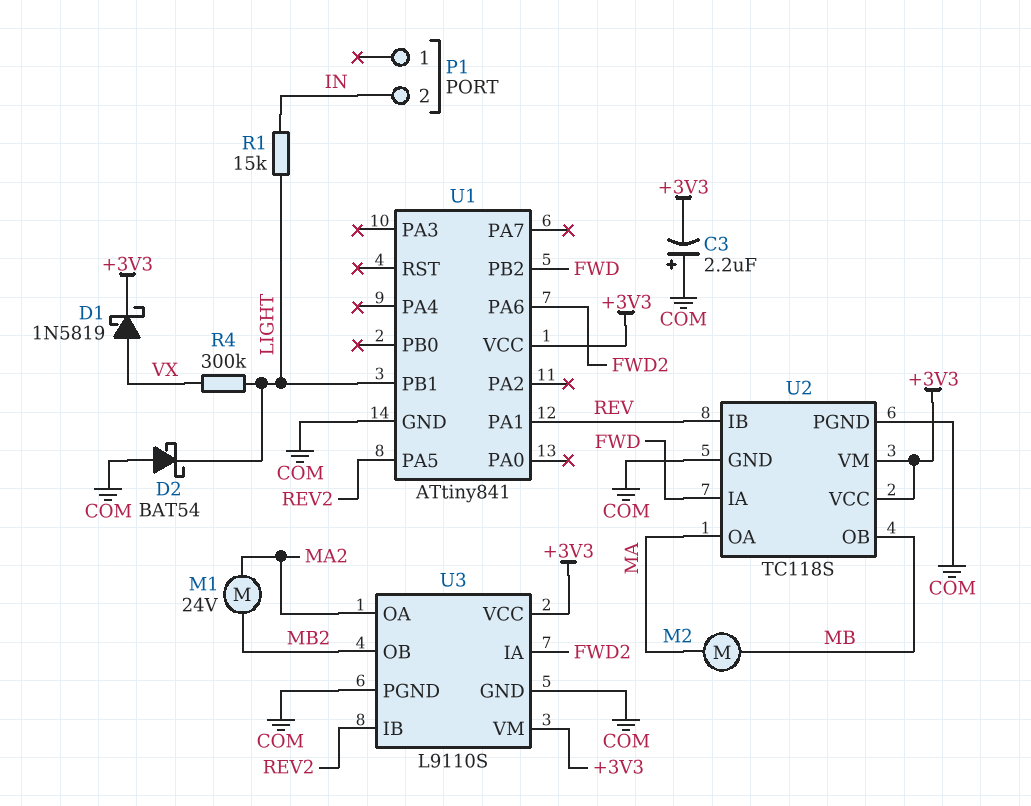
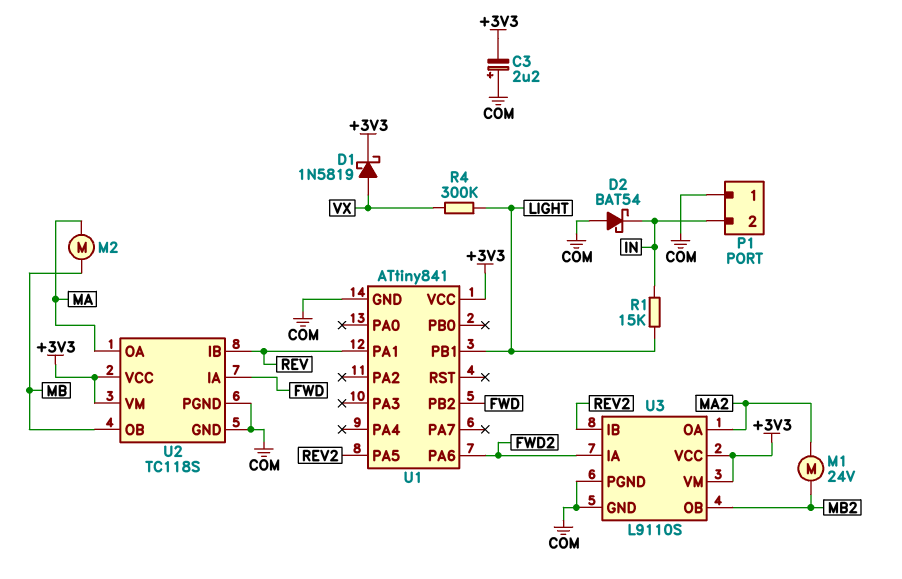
D2: schottky BAT54 (A COM, K LIGHT) -> schottky BAT54 (A COM, K IN)
P1 pin 1: none -> COM

